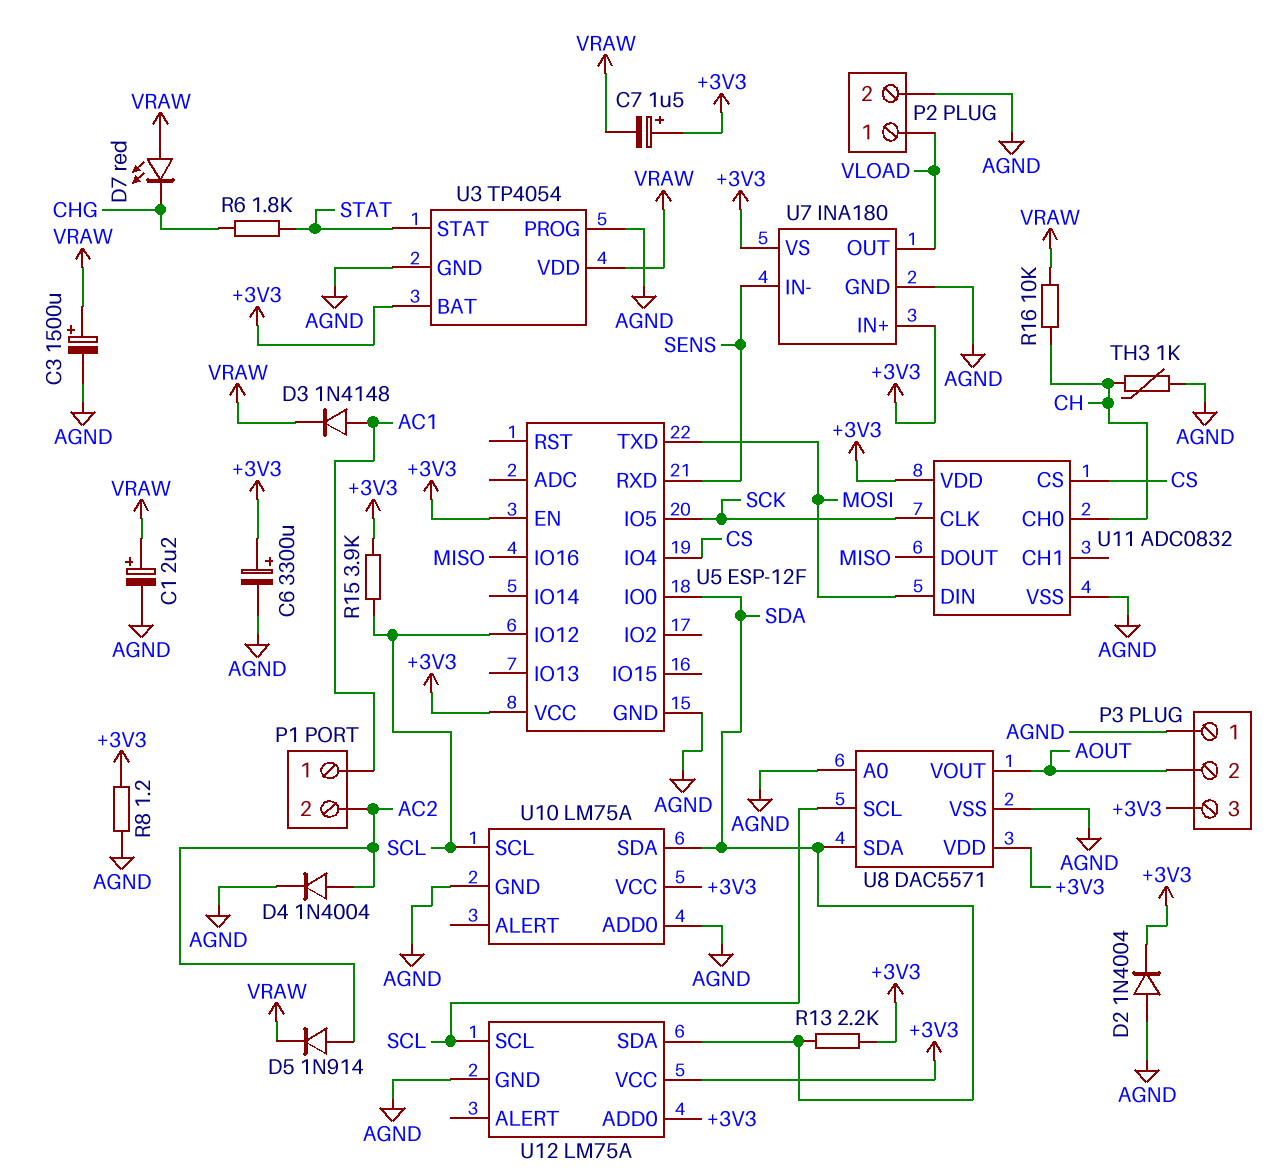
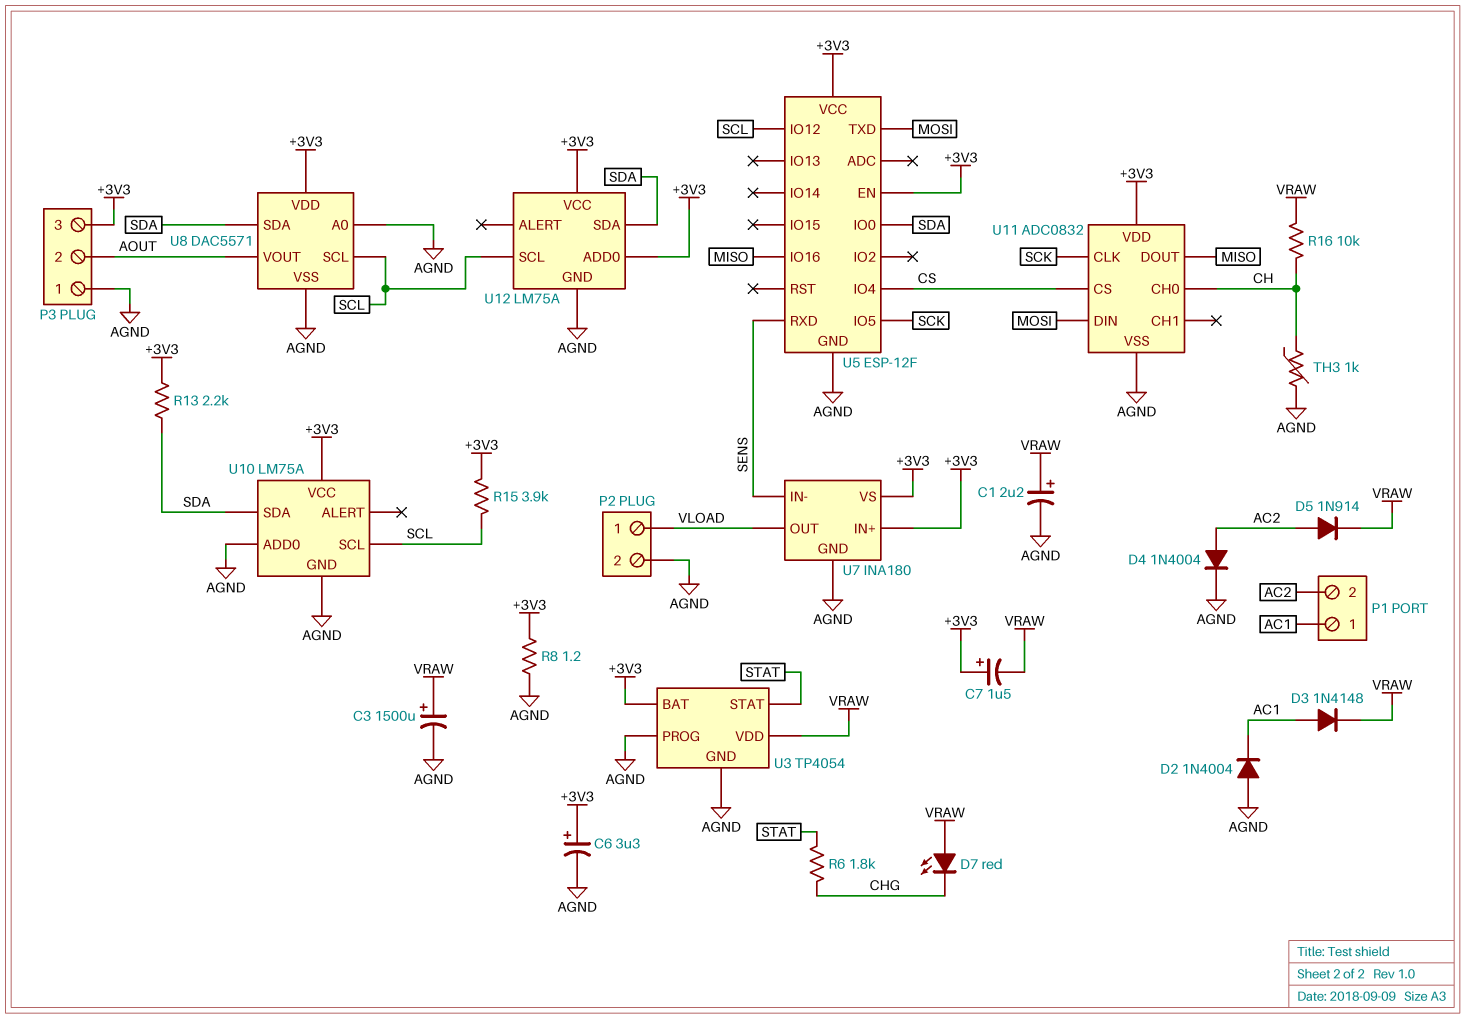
C6: 3300uF (plus +3V3, minus AGND) -> 3.3uF (plus +3V3, minus AGND)
D2: diode 1N4004 (A AGND, K +3V3) -> diode 1N4004 (A AGND, K AC1)

